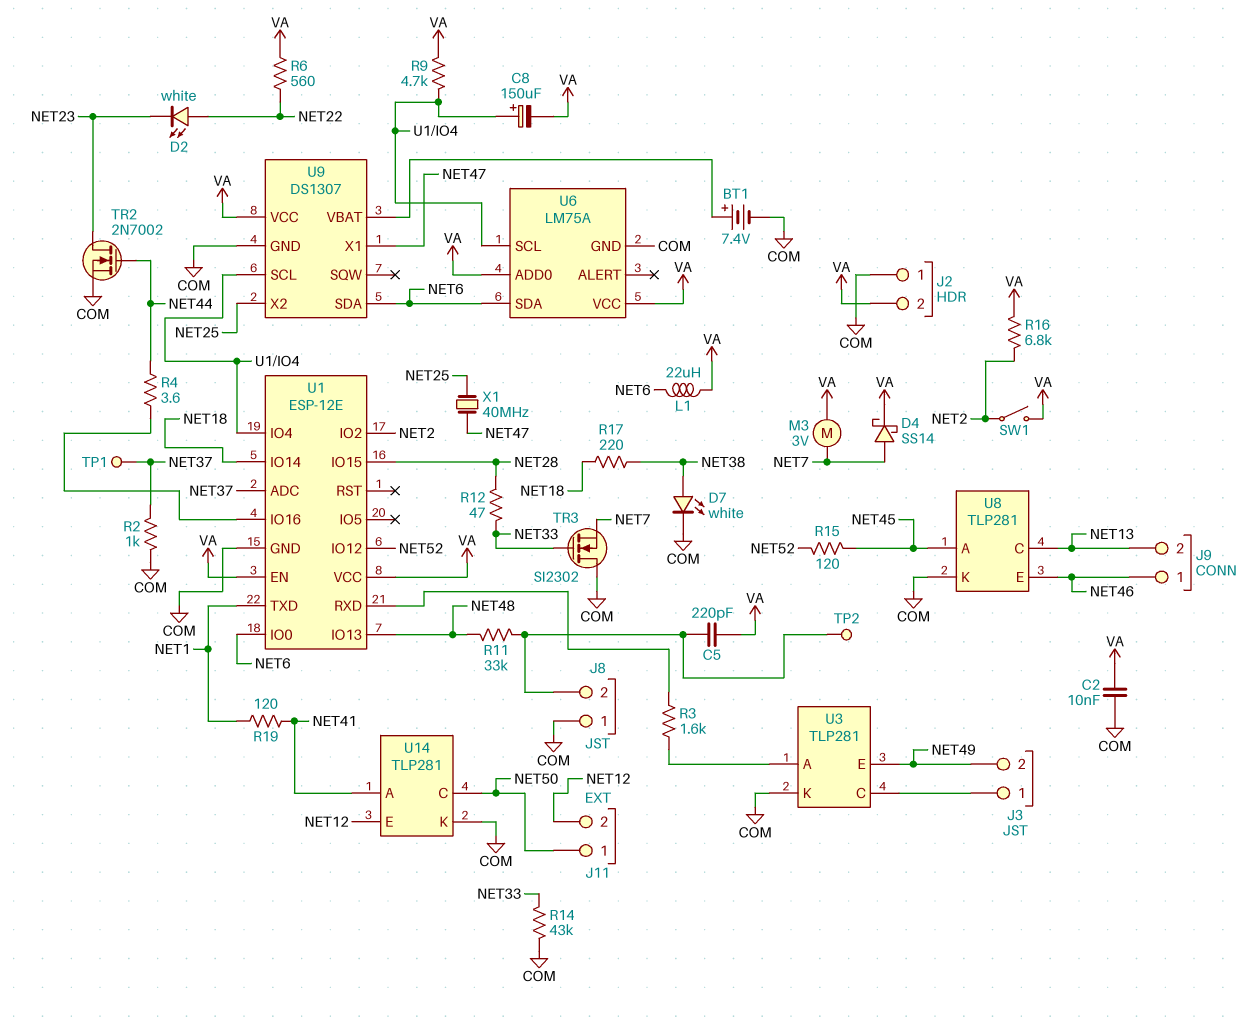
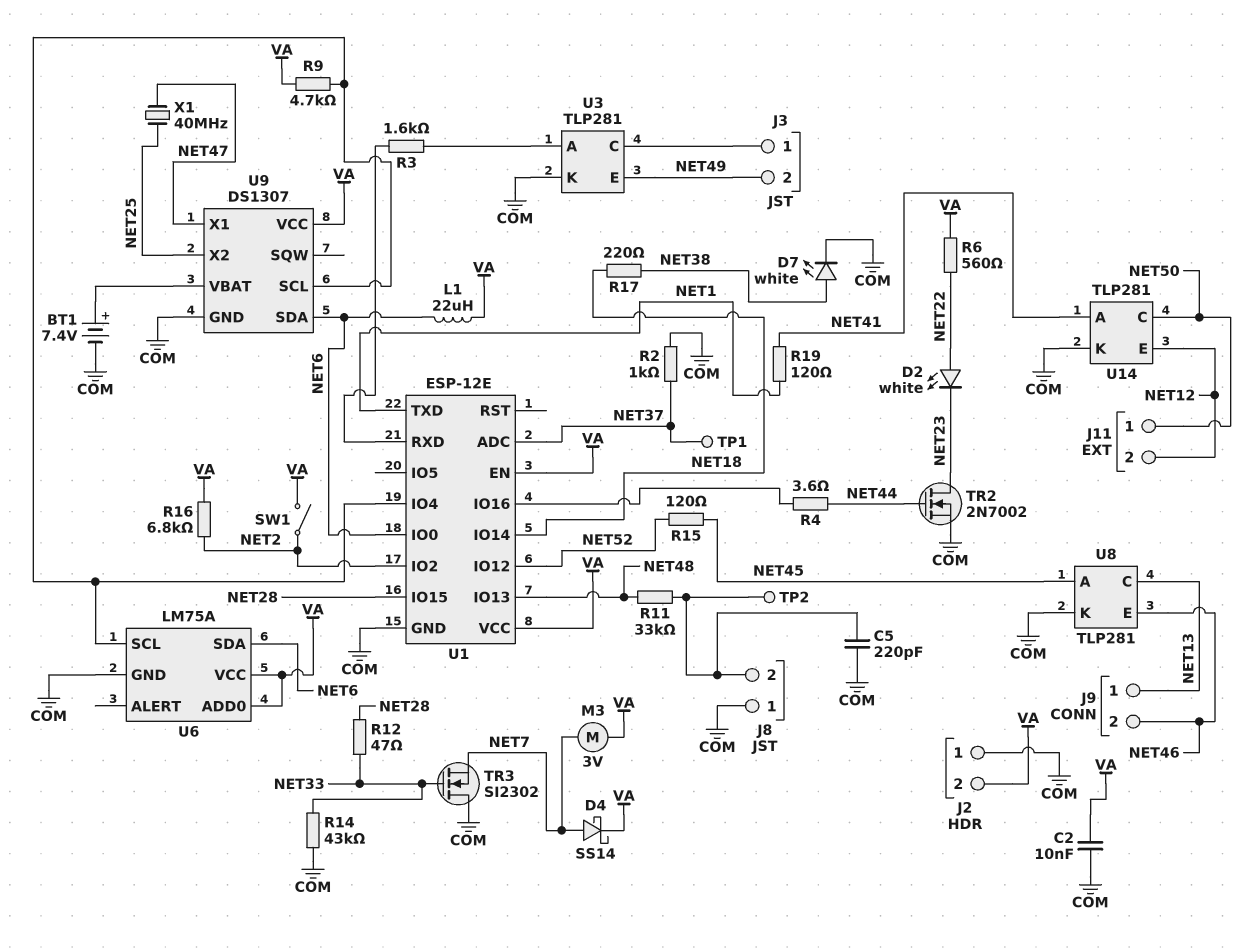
C5: 220pF (J8/2, VA) -> 220pF (COM, J8/2)
C8: 150uF (plus U1/IO4, minus VA) -> none
J9 pin 1: NET46 -> NET13
J9 pin 2: NET13 -> NET46

